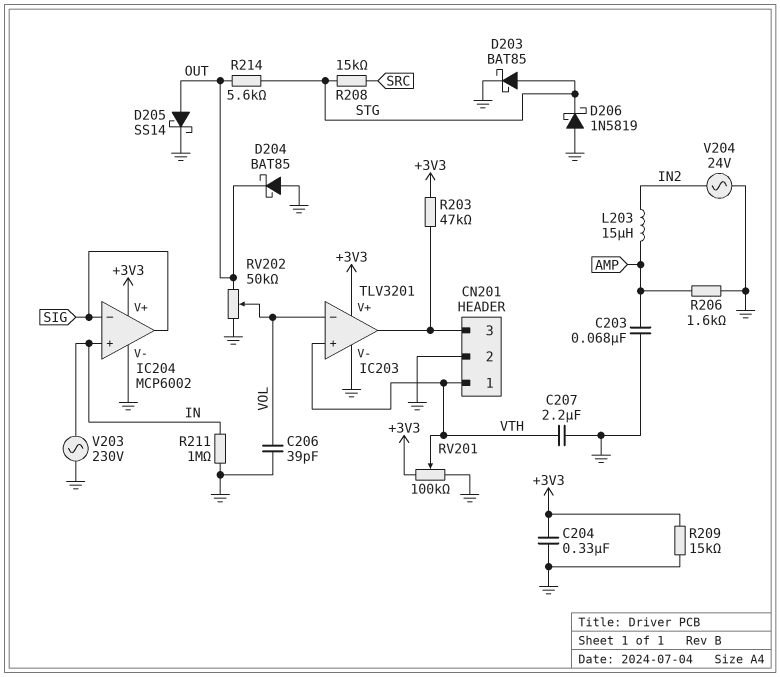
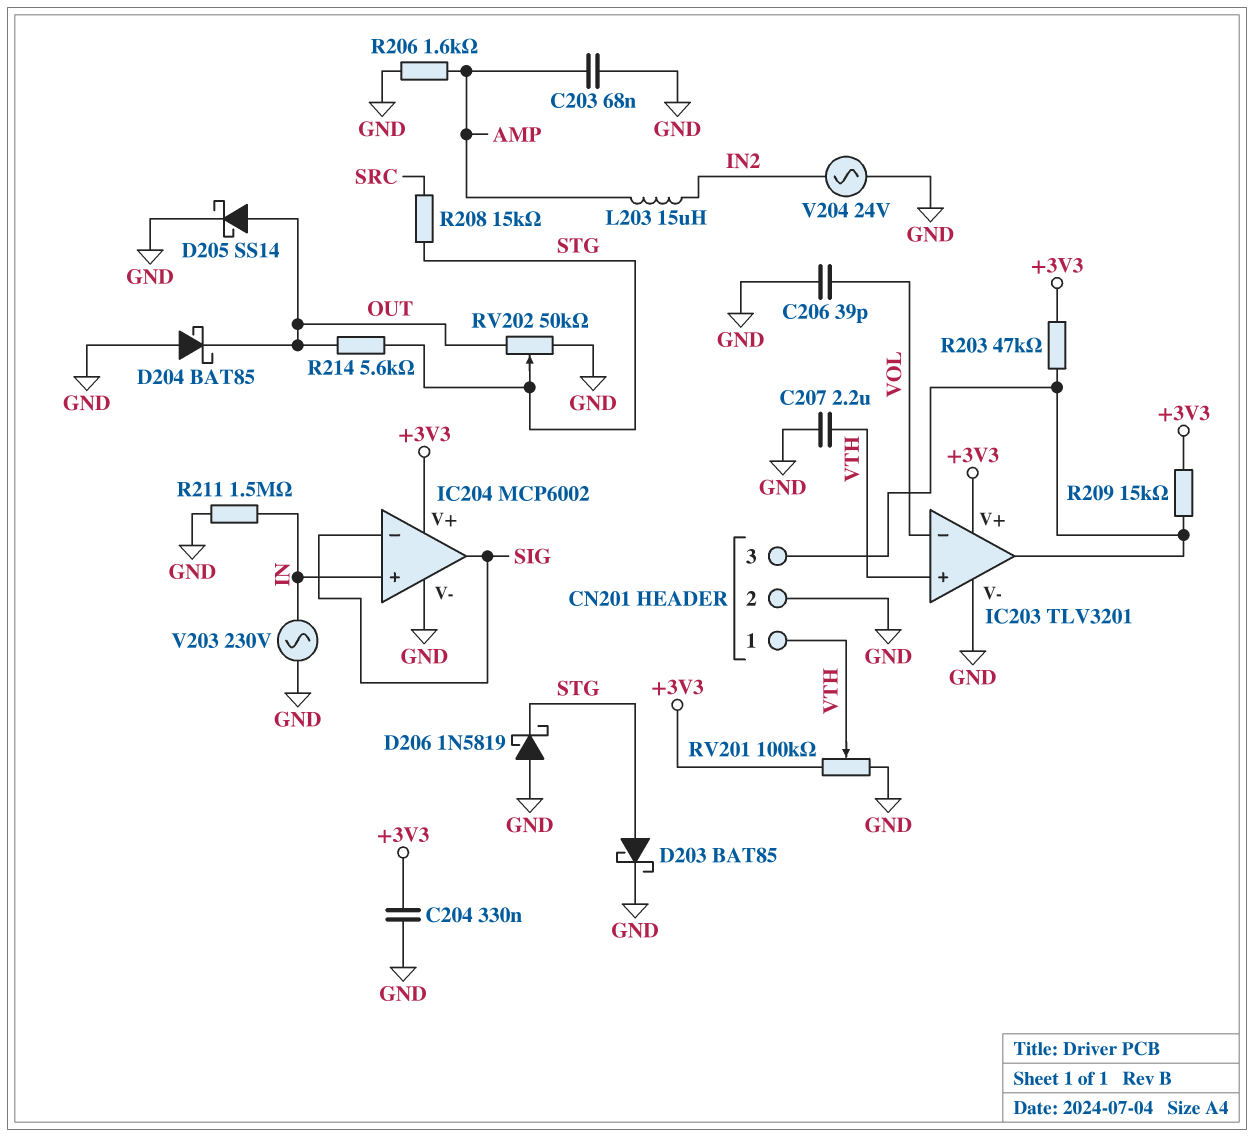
R209: 15k (+3V3, GND) -> 15k (+3V3, CN201/3)
R211: 1M (GND, IN) -> 1.5M (GND, IN)
RV202: 50k (GND, OUT, wiper VOL) -> 50k (GND, OUT, wiper STG)

